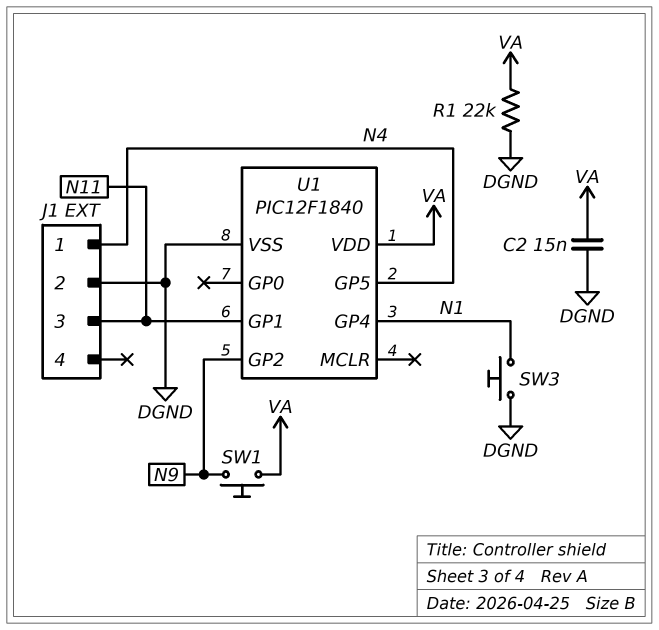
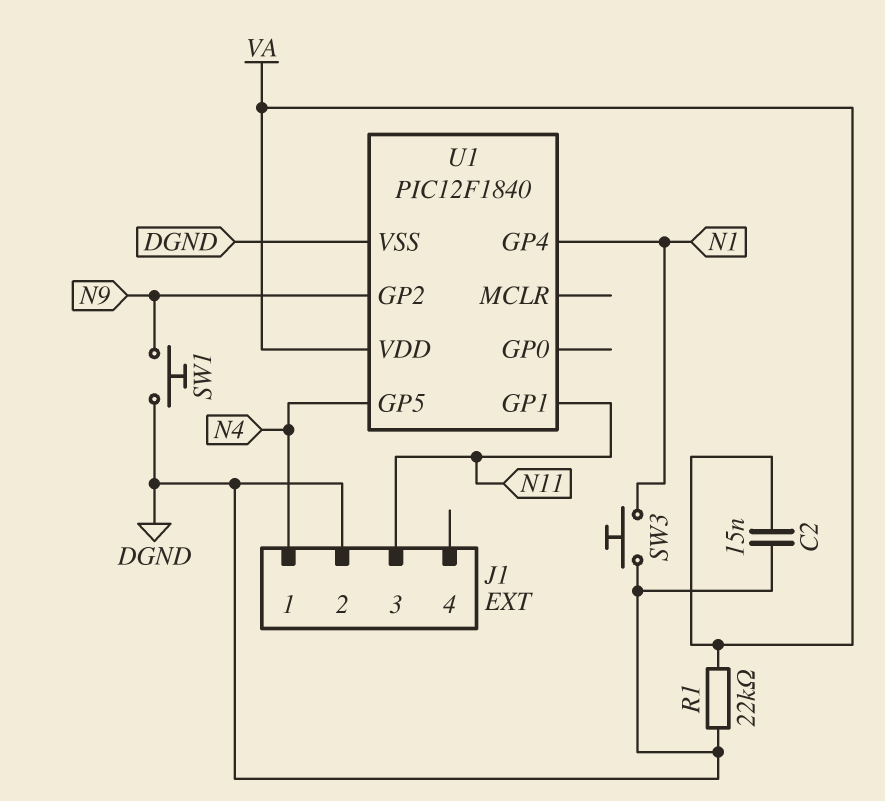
SW1: button (N9, VA) -> button (DGND, N9)

